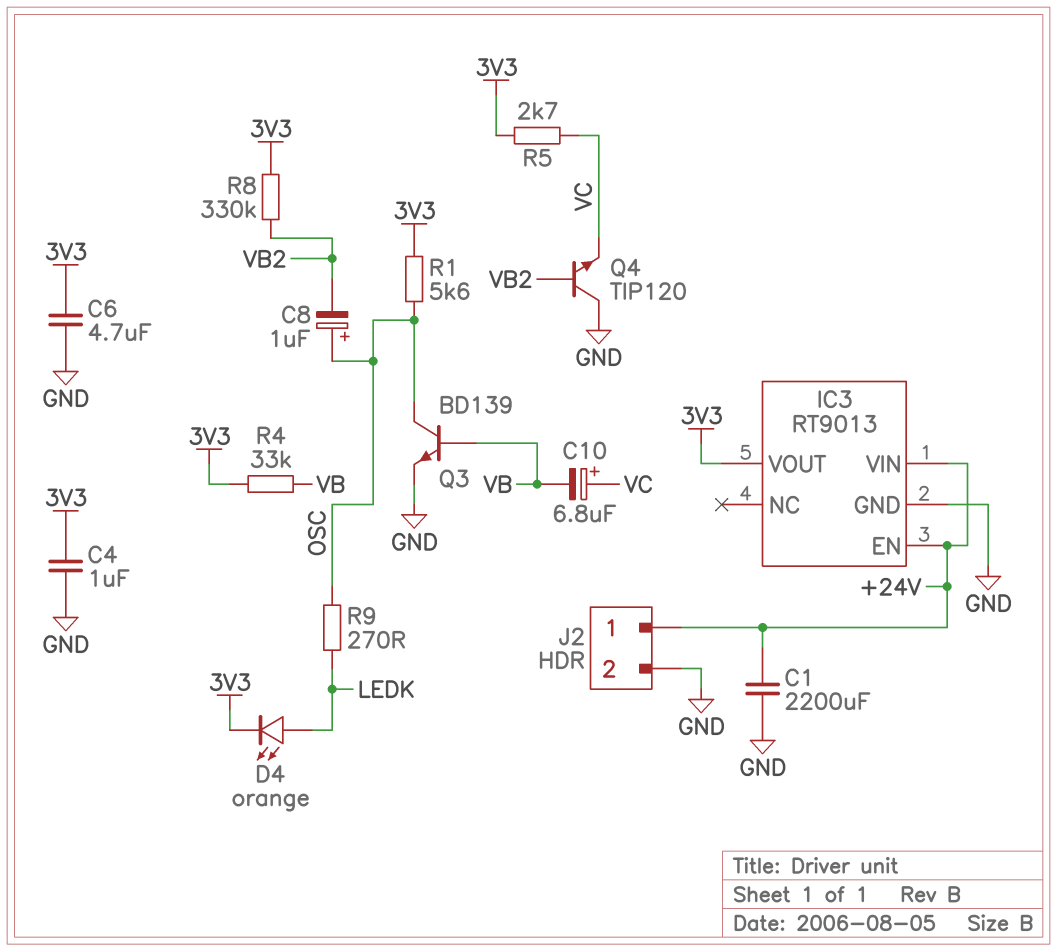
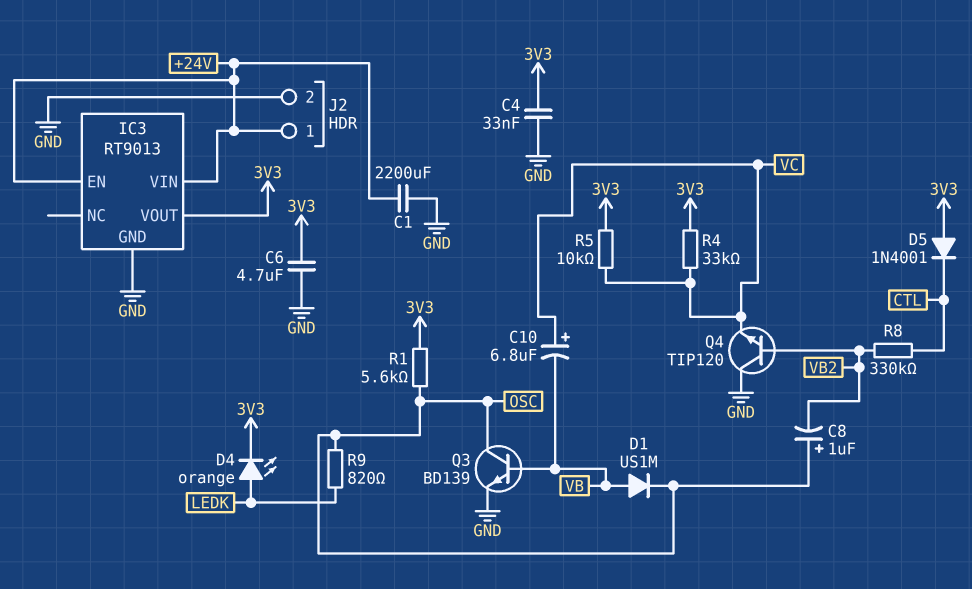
C4: 1uF (3V3, GND) -> 33nF (3V3, GND)
D1: none -> diode US1M (A VB, K OSC)
D5: none -> diode 1N4001 (A 3V3, K CTL)
R4: 33k (3V3, VB) -> 33k (3V3, VC)
R5: 2.7k (3V3, VC) -> 10k (3V3, VC)
R8: 330k (3V3, VB2) -> 330k (CTL, VB2)
R9: 270 (LEDK, OSC) -> 820 (LEDK, OSC)

